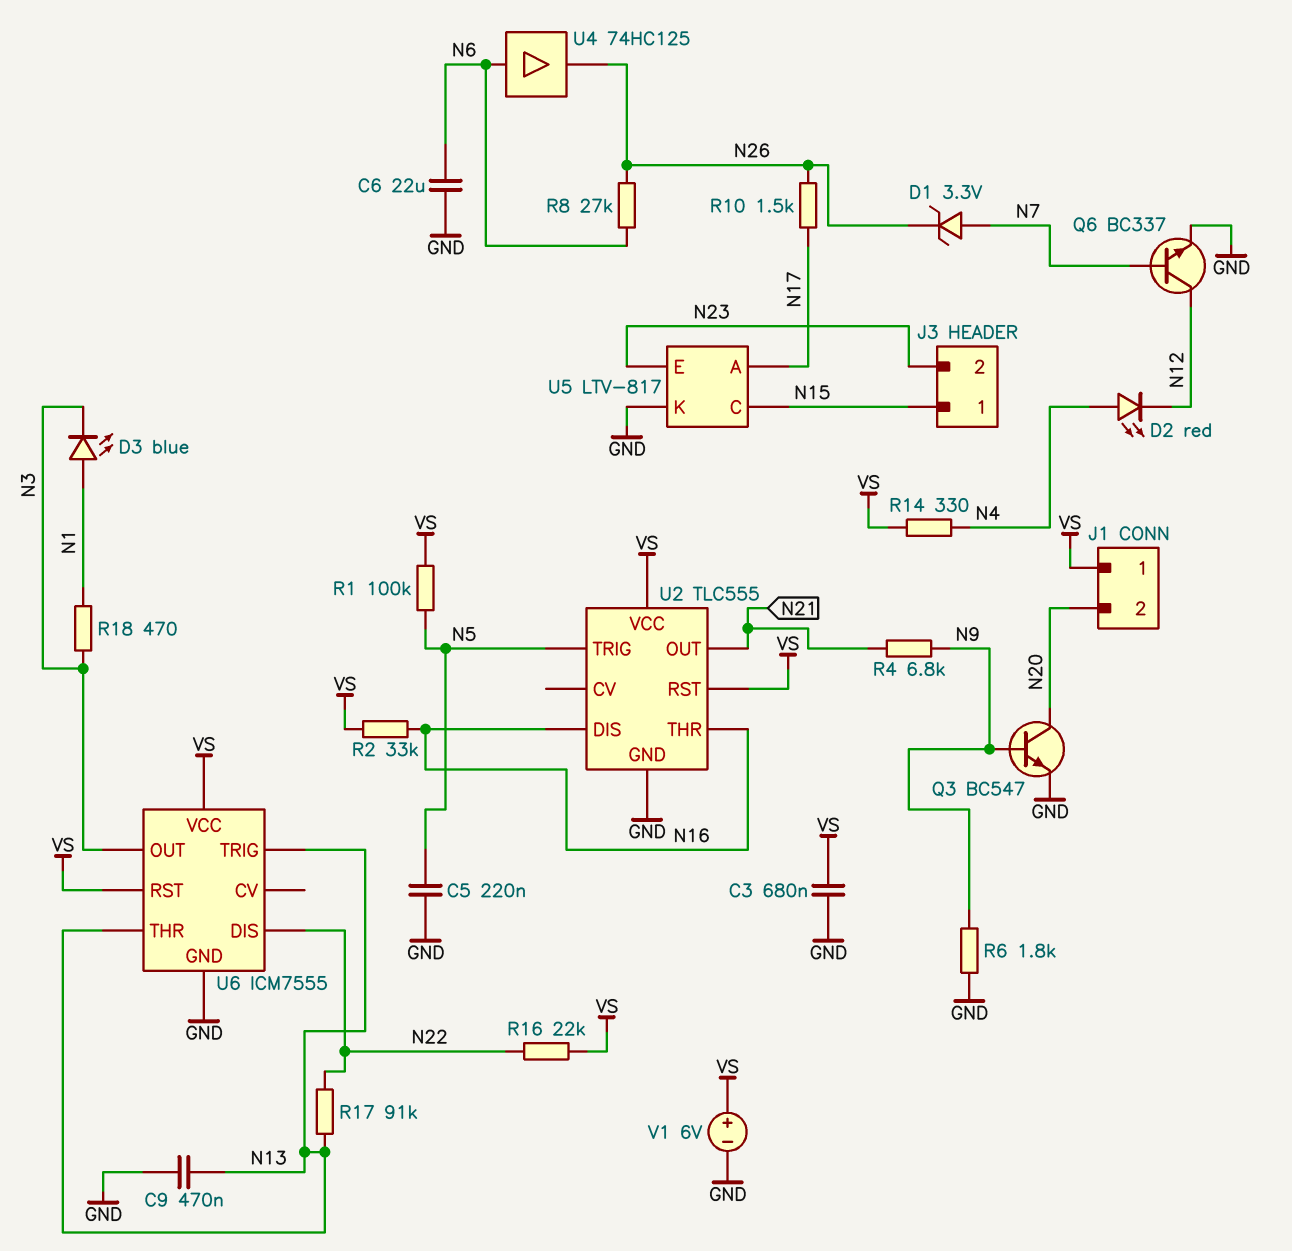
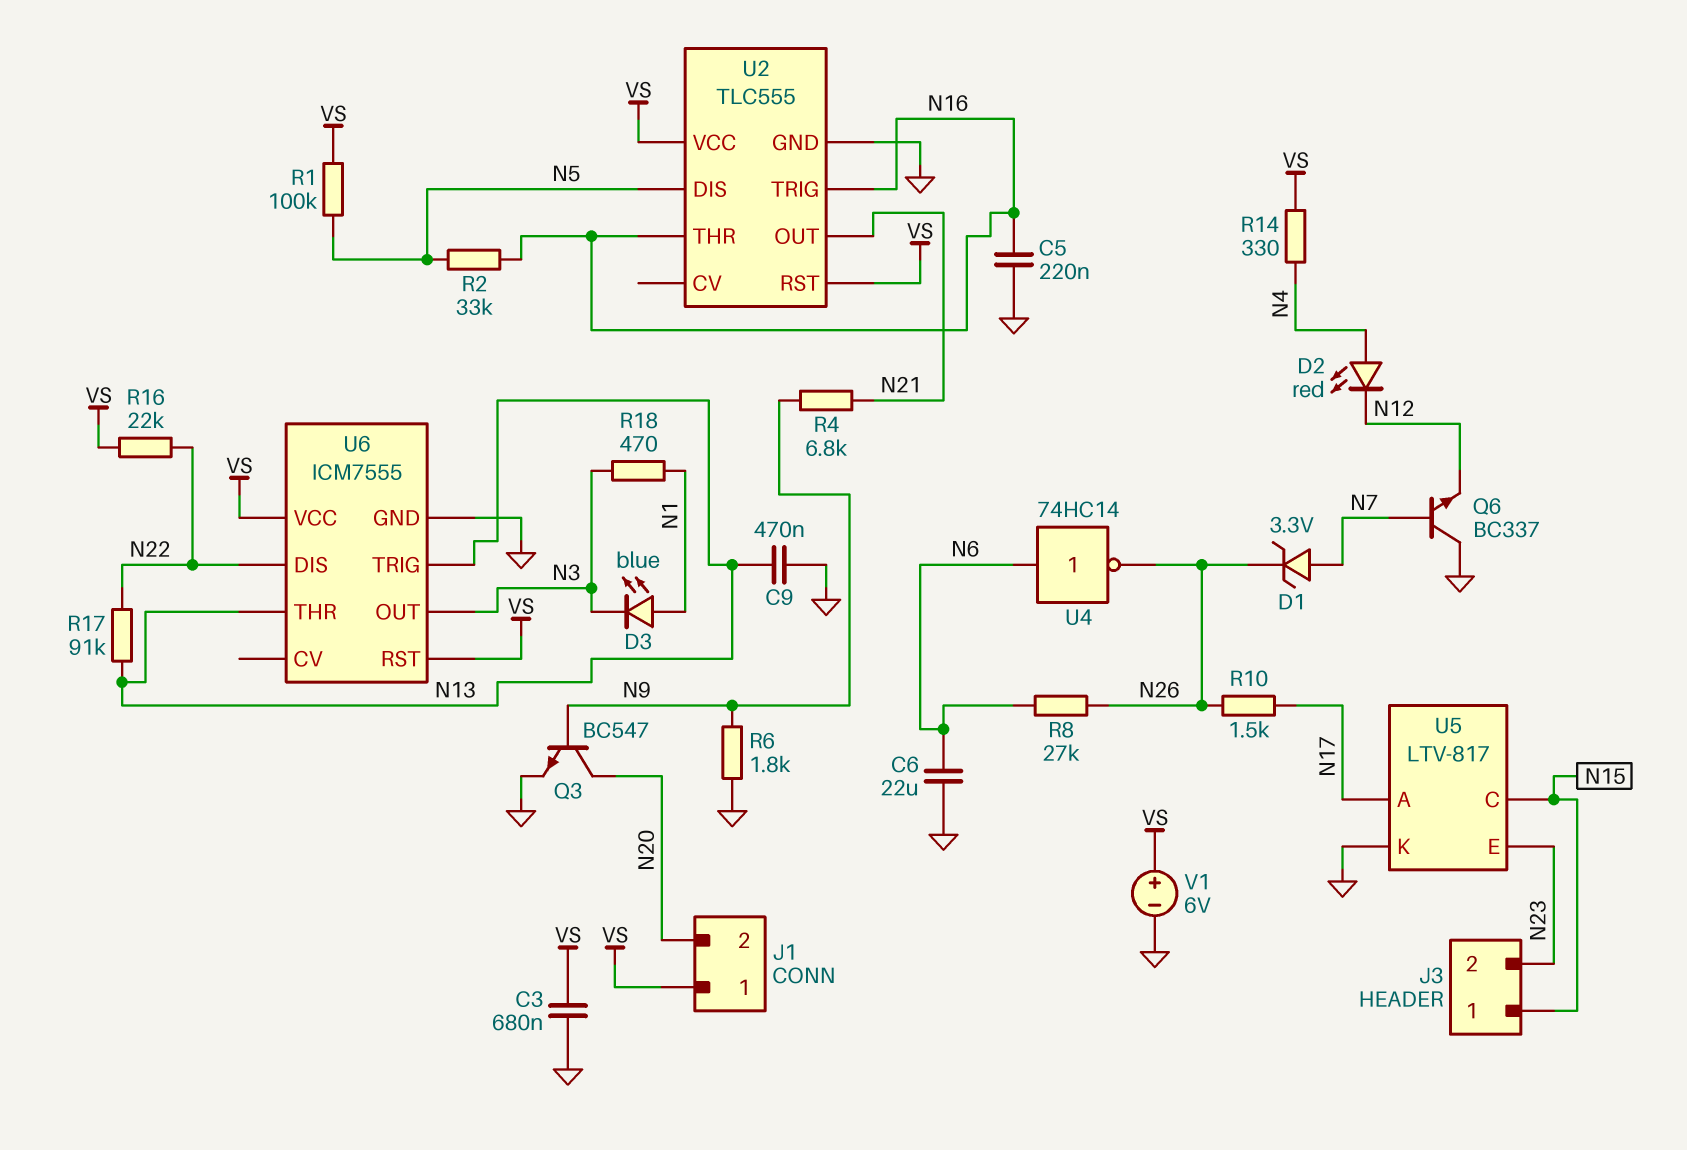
C5: 220nF (GND, N5) -> 220nF (GND, N16)
Q6: NPN BC337 (B N7, C N12, E GND) -> NPN BC337 (B N7, C GND, E N12)
R2: 33k (N16, VS) -> 33k (N5, N16)
U2 pin DIS: N16 -> N5
U2 pin TRIG: N5 -> N16
U4: buffer 74HC125 (in N6, out N26) -> NOT 74HC14 (in N6, out N26)

